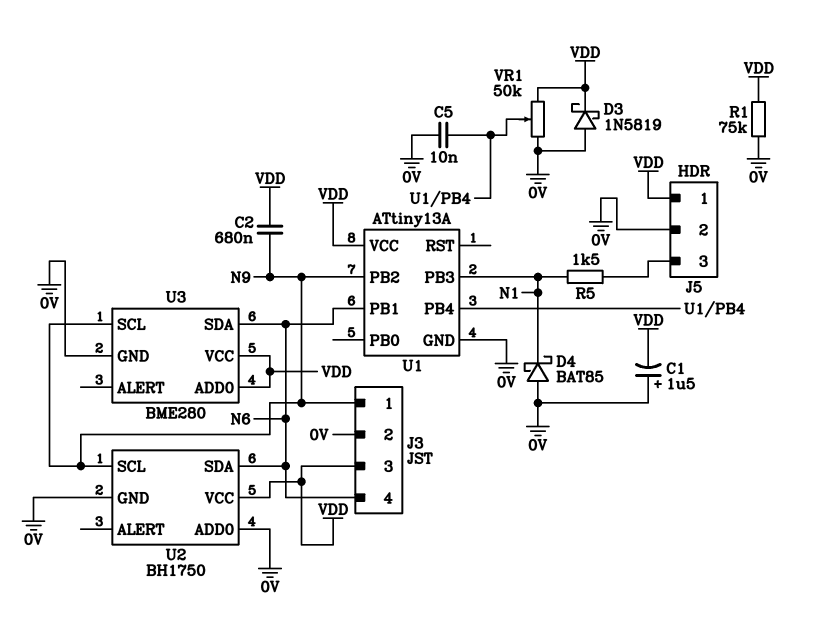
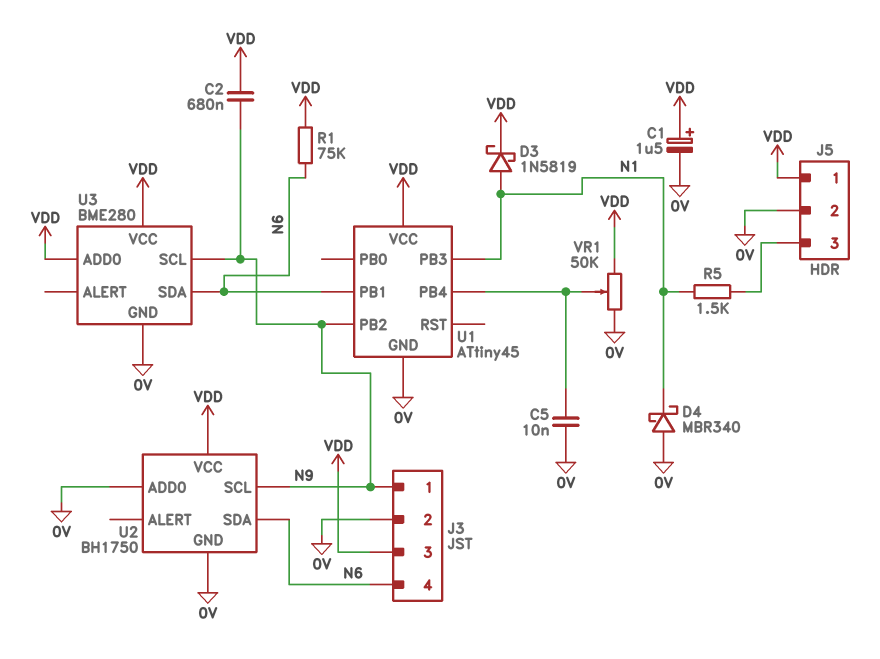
C1: 1.5uF (plus 0V, minus VDD) -> 1.5uF (plus VDD, minus 0V)
D3: schottky 1N5819 (A 0V, K VDD) -> schottky 1N5819 (A N1, K VDD)
D4: schottky BAT85 (A 0V, K N1) -> schottky MBR340 (A 0V, K N1)
R1: 75k (0V, VDD) -> 75k (N6, VDD)
U1: ATtiny13A -> ATtiny45

